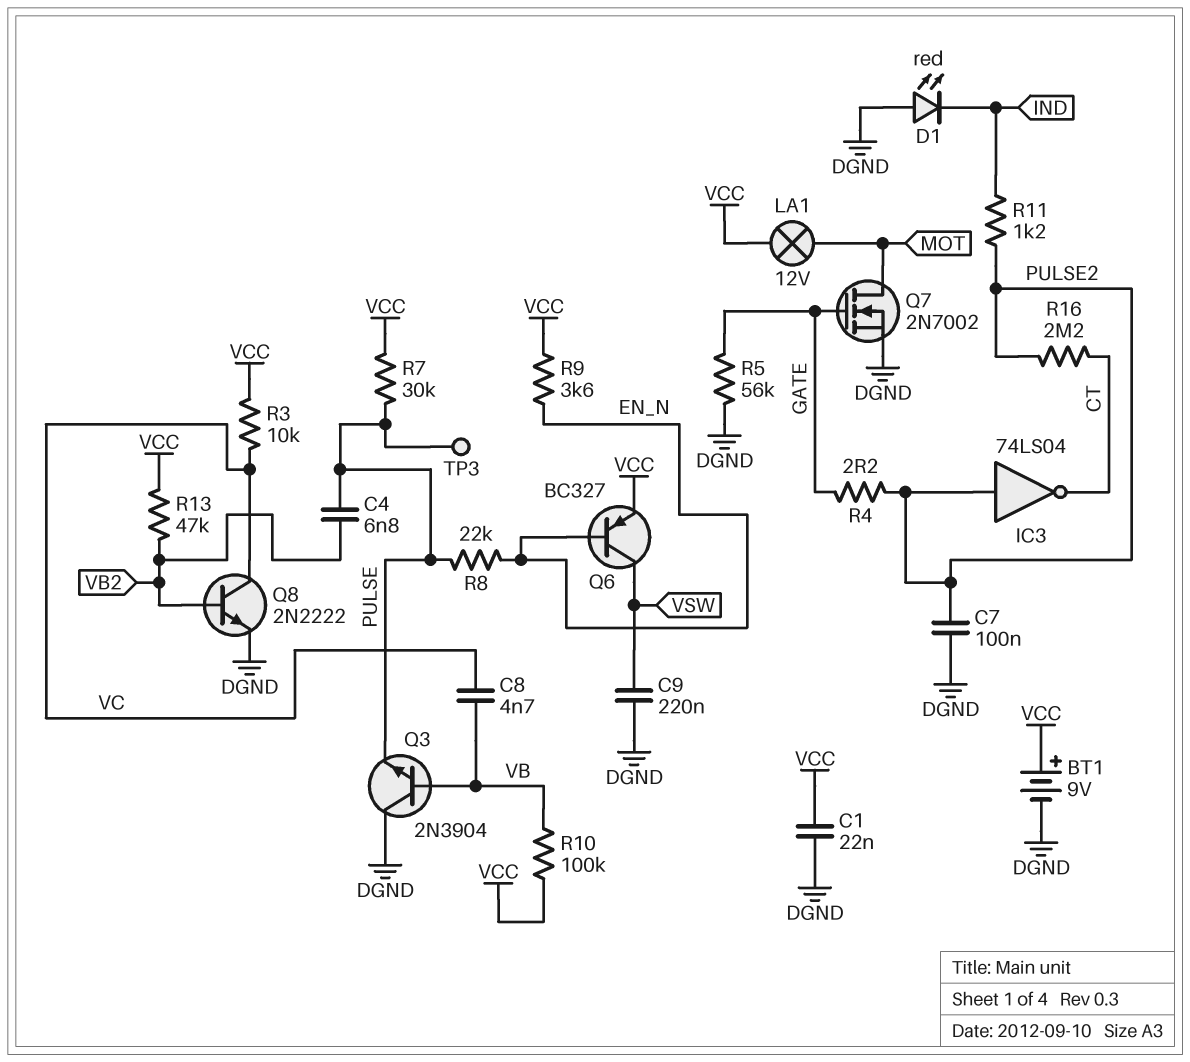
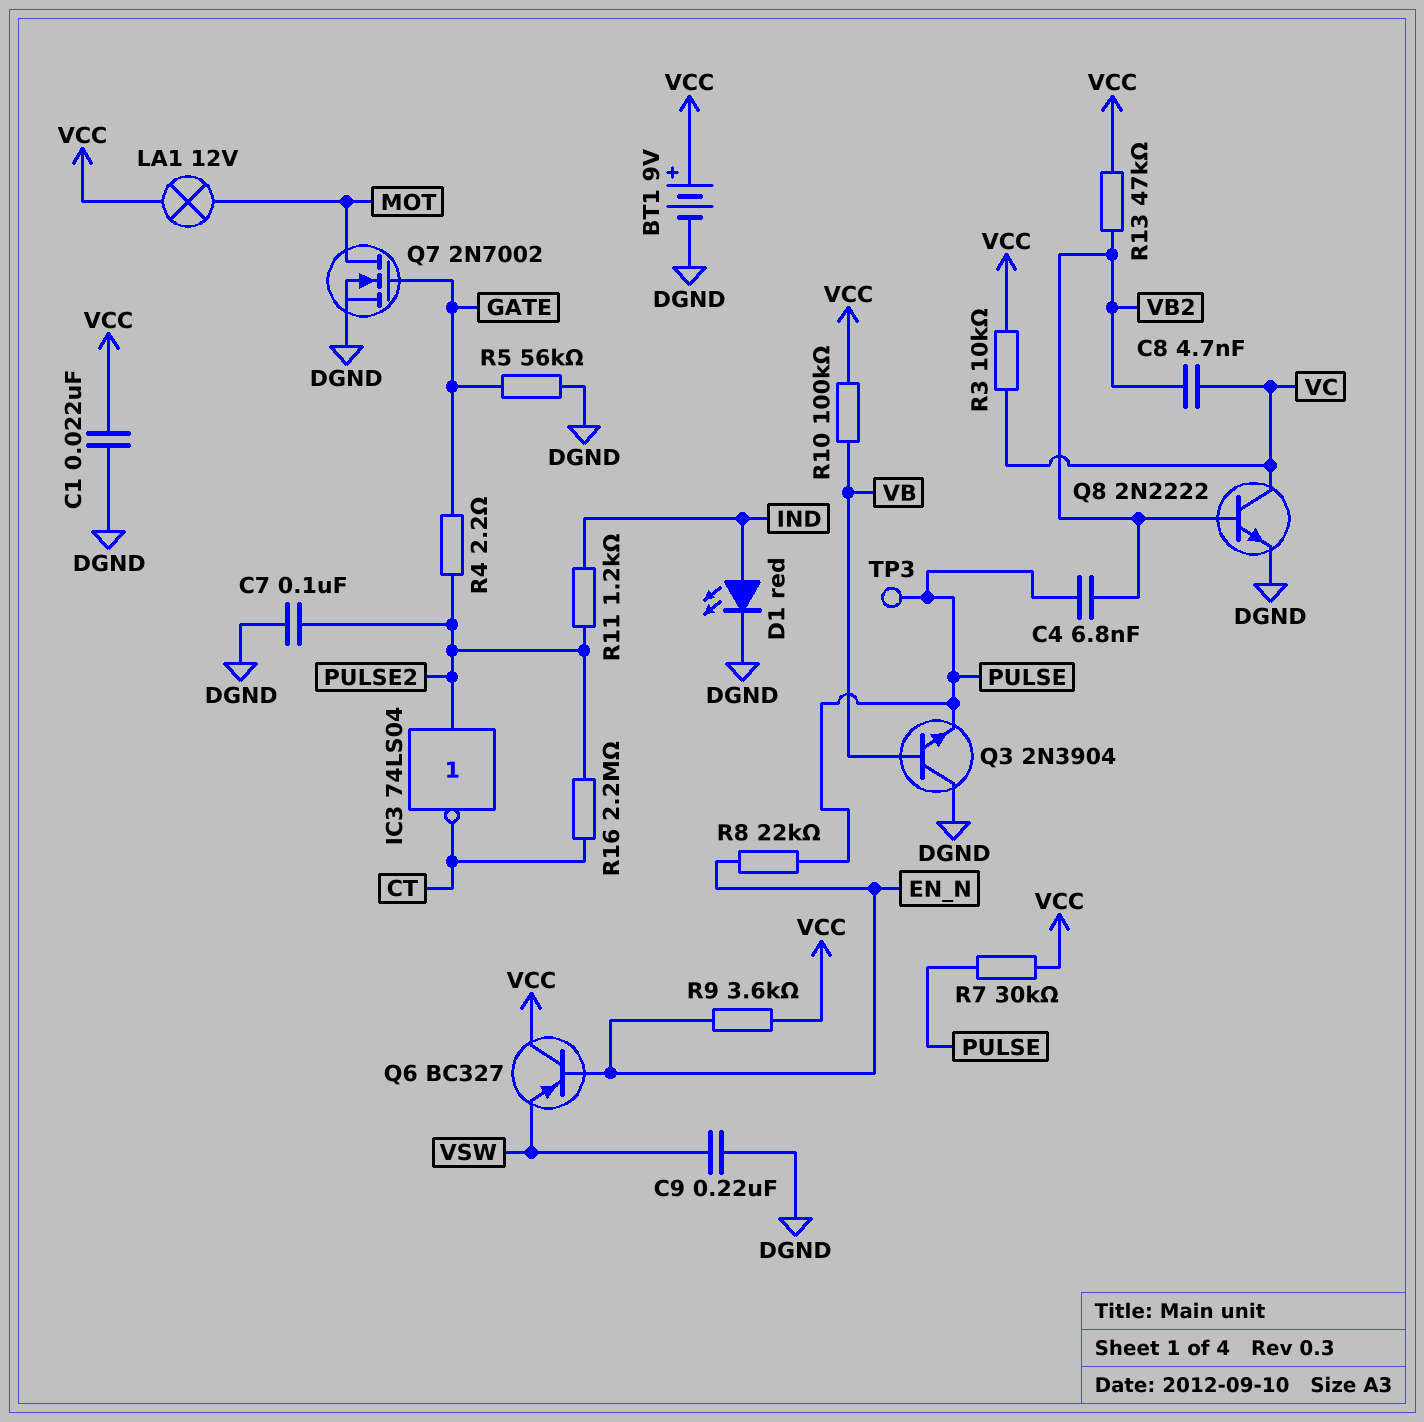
C8: 4.7nF (VB, VC) -> 4.7nF (VB2, VC)
D1: LED red (A DGND, K IND) -> LED red (A IND, K DGND)
Q6: PNP BC327 (B EN_N, C VSW, E VCC) -> PNP BC327 (B EN_N, C VCC, E VSW)

